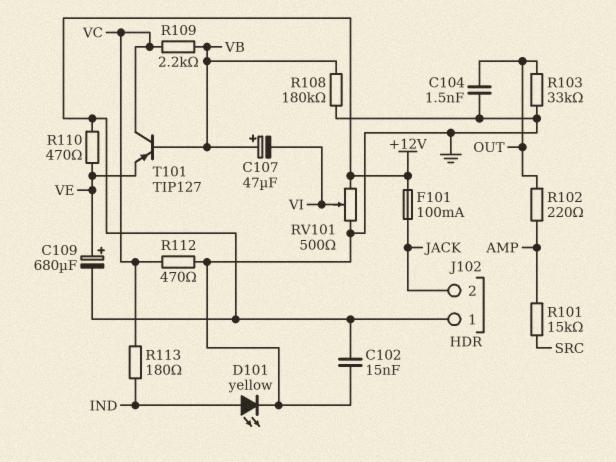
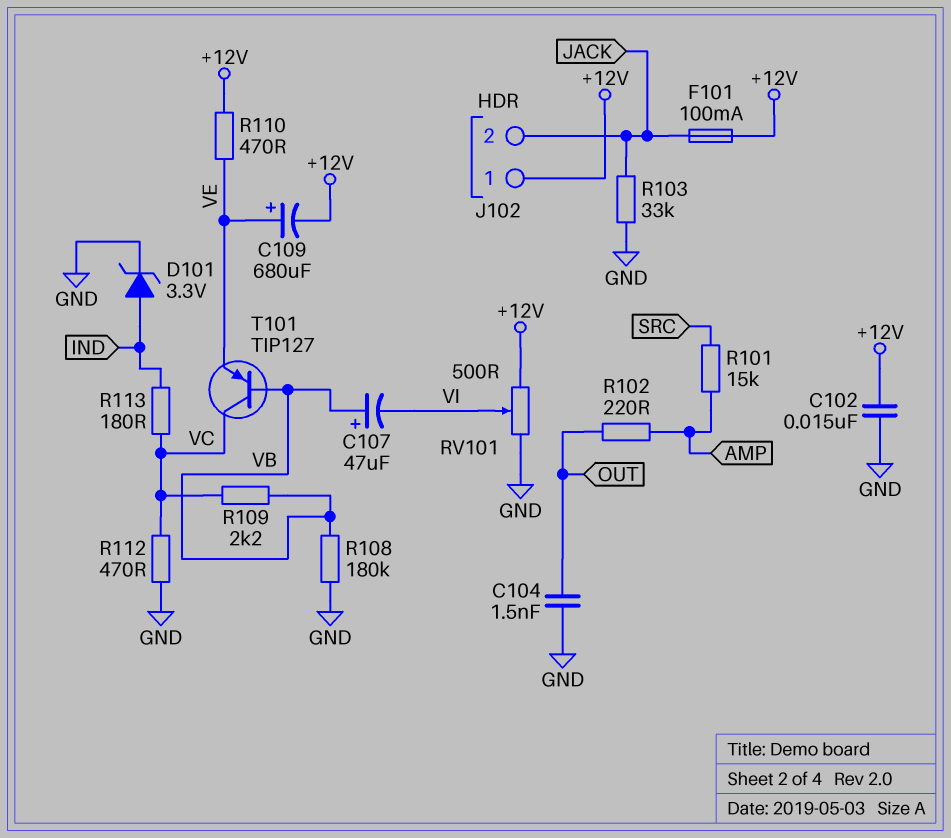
D101: LED yellow (A IND, K GND) -> zener 3.3V (A IND, K GND)
R103: 33k (GND, OUT) -> 33k (GND, JACK)

